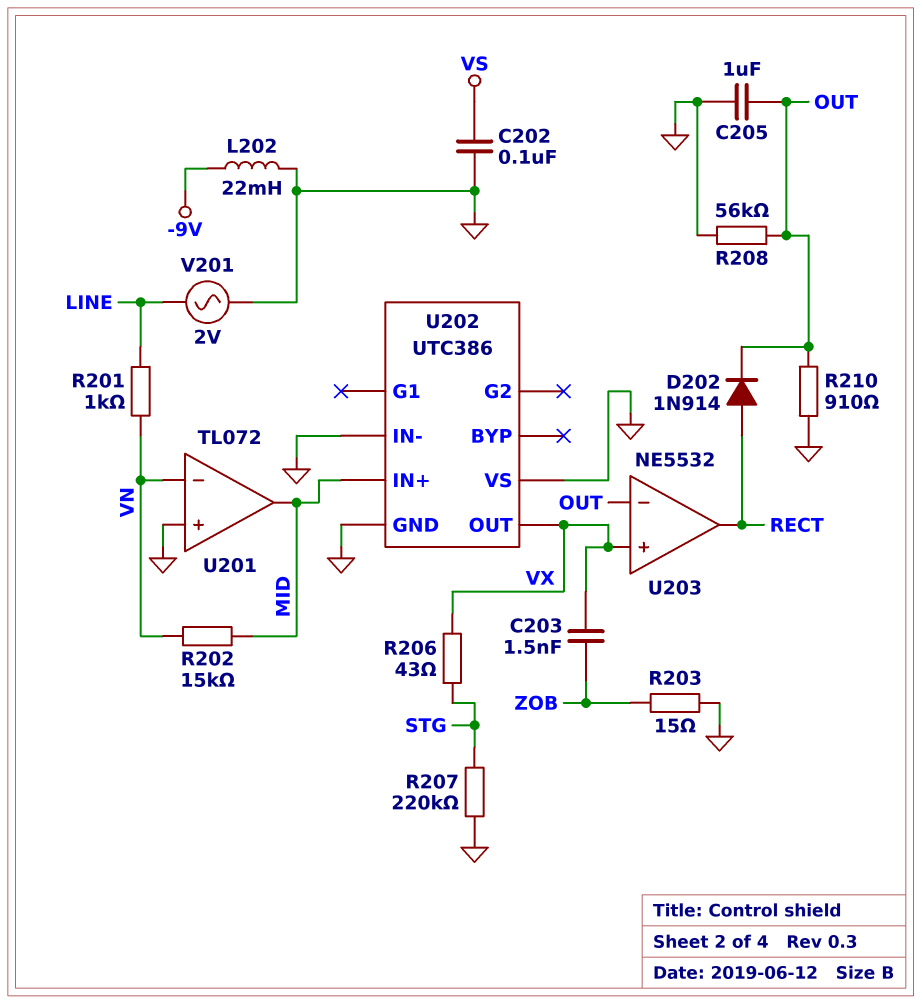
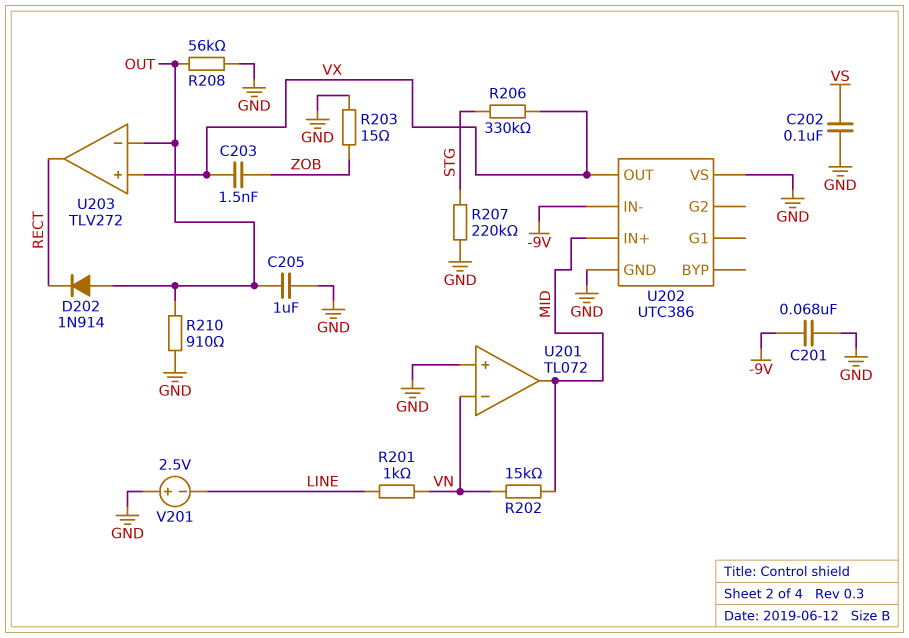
C201: none -> 68nF (-9V, GND)
D202: diode 1N914 (A RECT, K OUT) -> diode 1N914 (A OUT, K RECT)
L202: 22mH (-9V, GND) -> none
R206: 43 (STG, VX) -> 330k (STG, VX)
U202 pin IN-: GND -> -9V
U203: NE5532 -> TLV272
V201: AC 2V (GND, LINE) -> 2.5V (plus GND, minus LINE)

